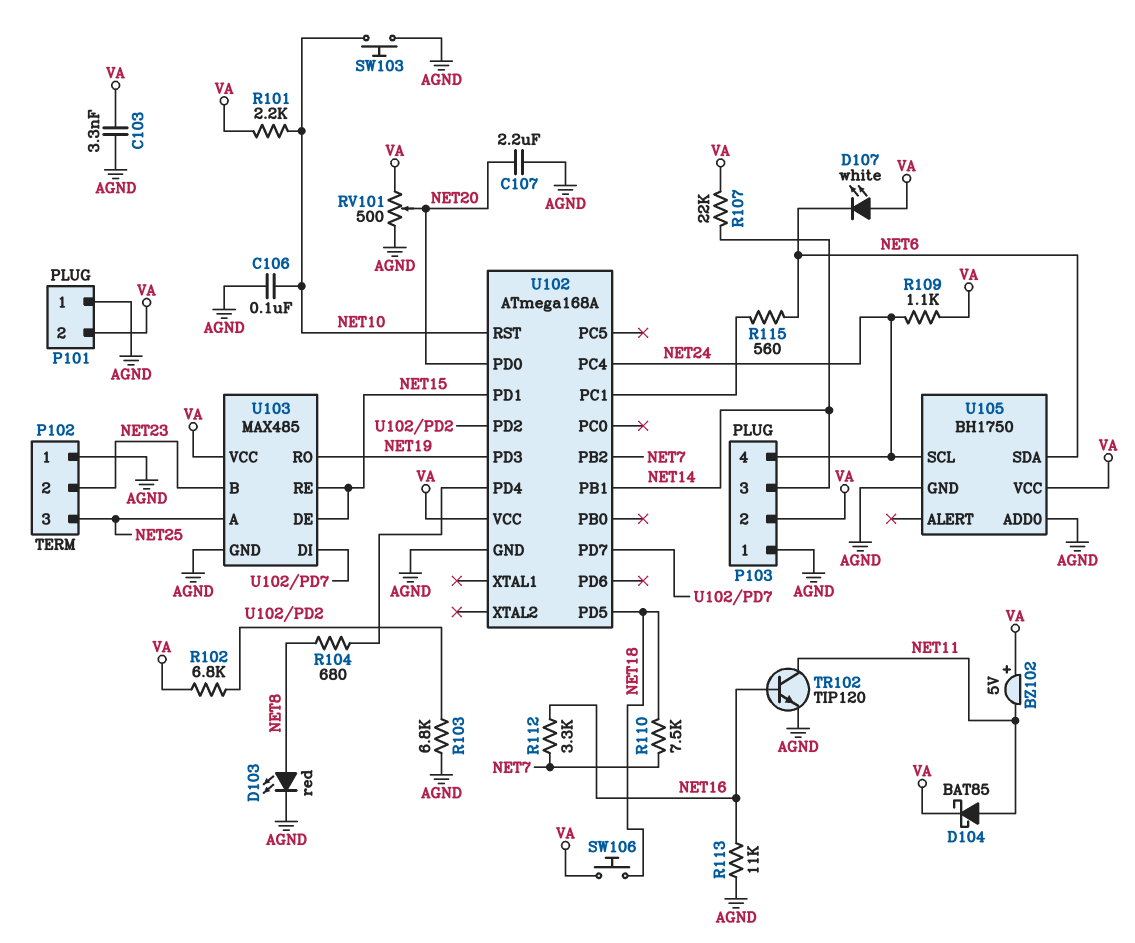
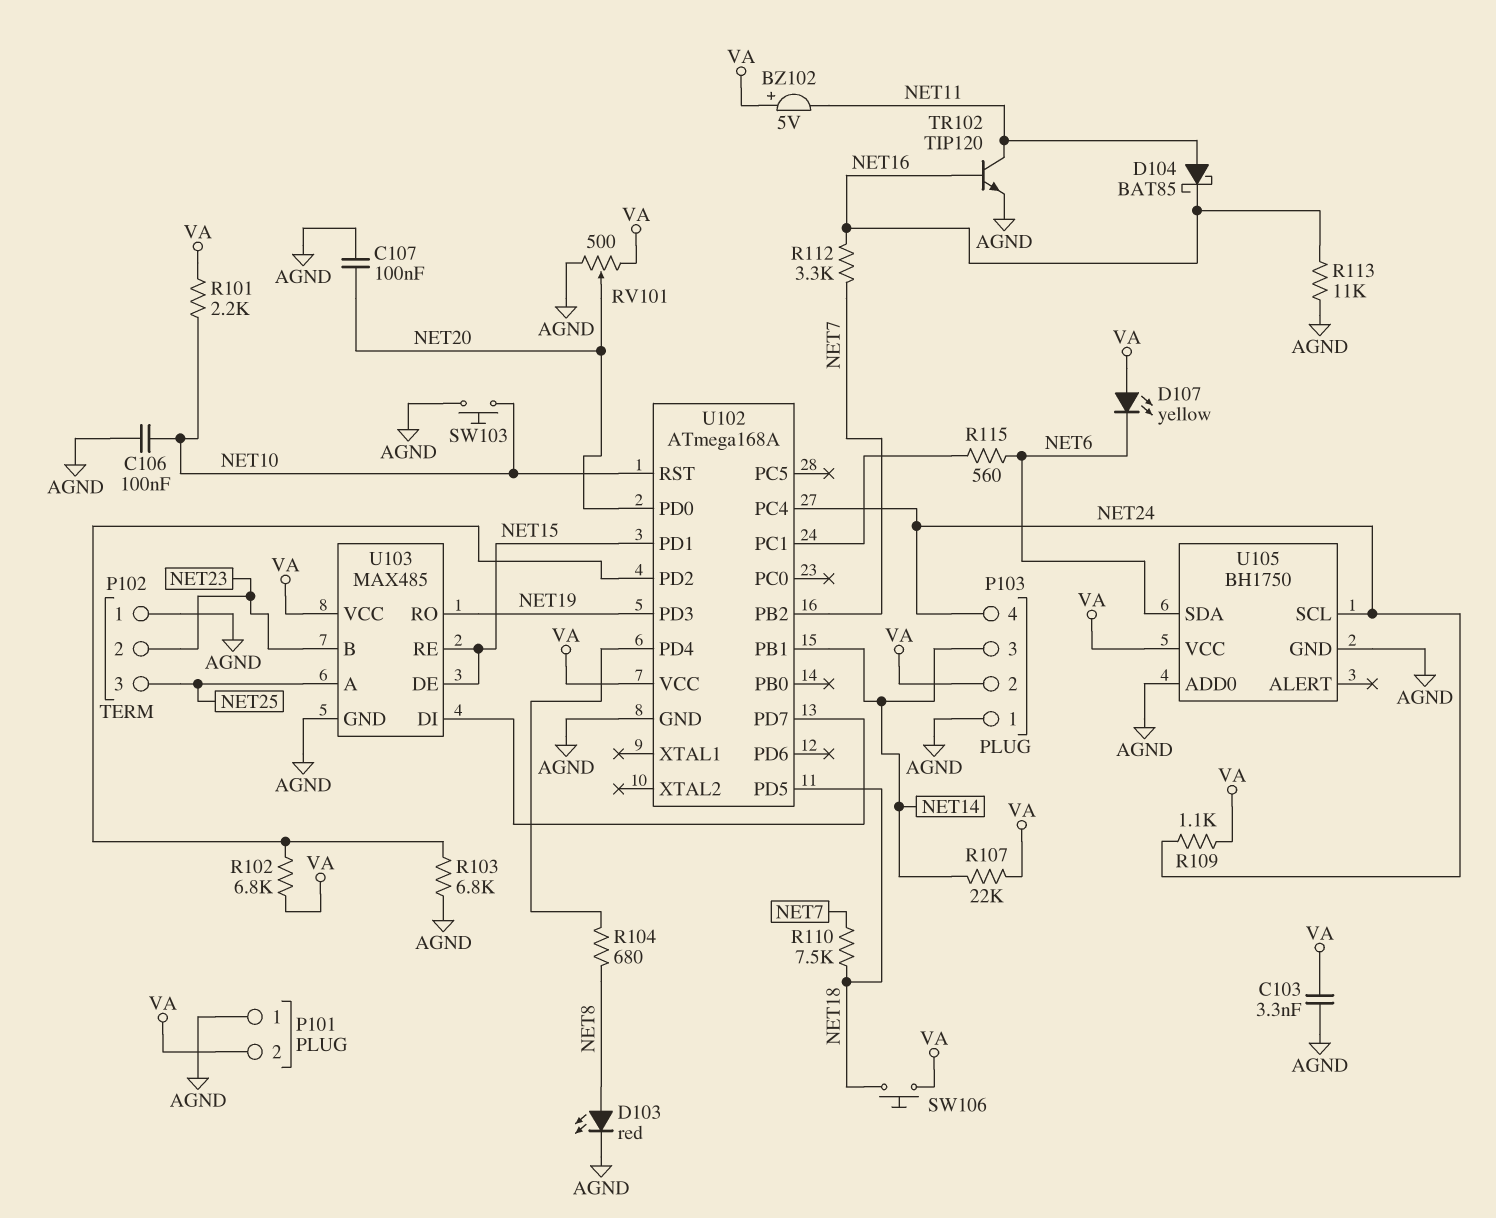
C107: 2.2uF (AGND, NET20) -> 100nF (AGND, NET20)
D104: schottky BAT85 (A NET11, K VA) -> schottky BAT85 (A NET11, K NET16)
D107: LED white (A VA, K NET6) -> LED yellow (A VA, K NET6)

